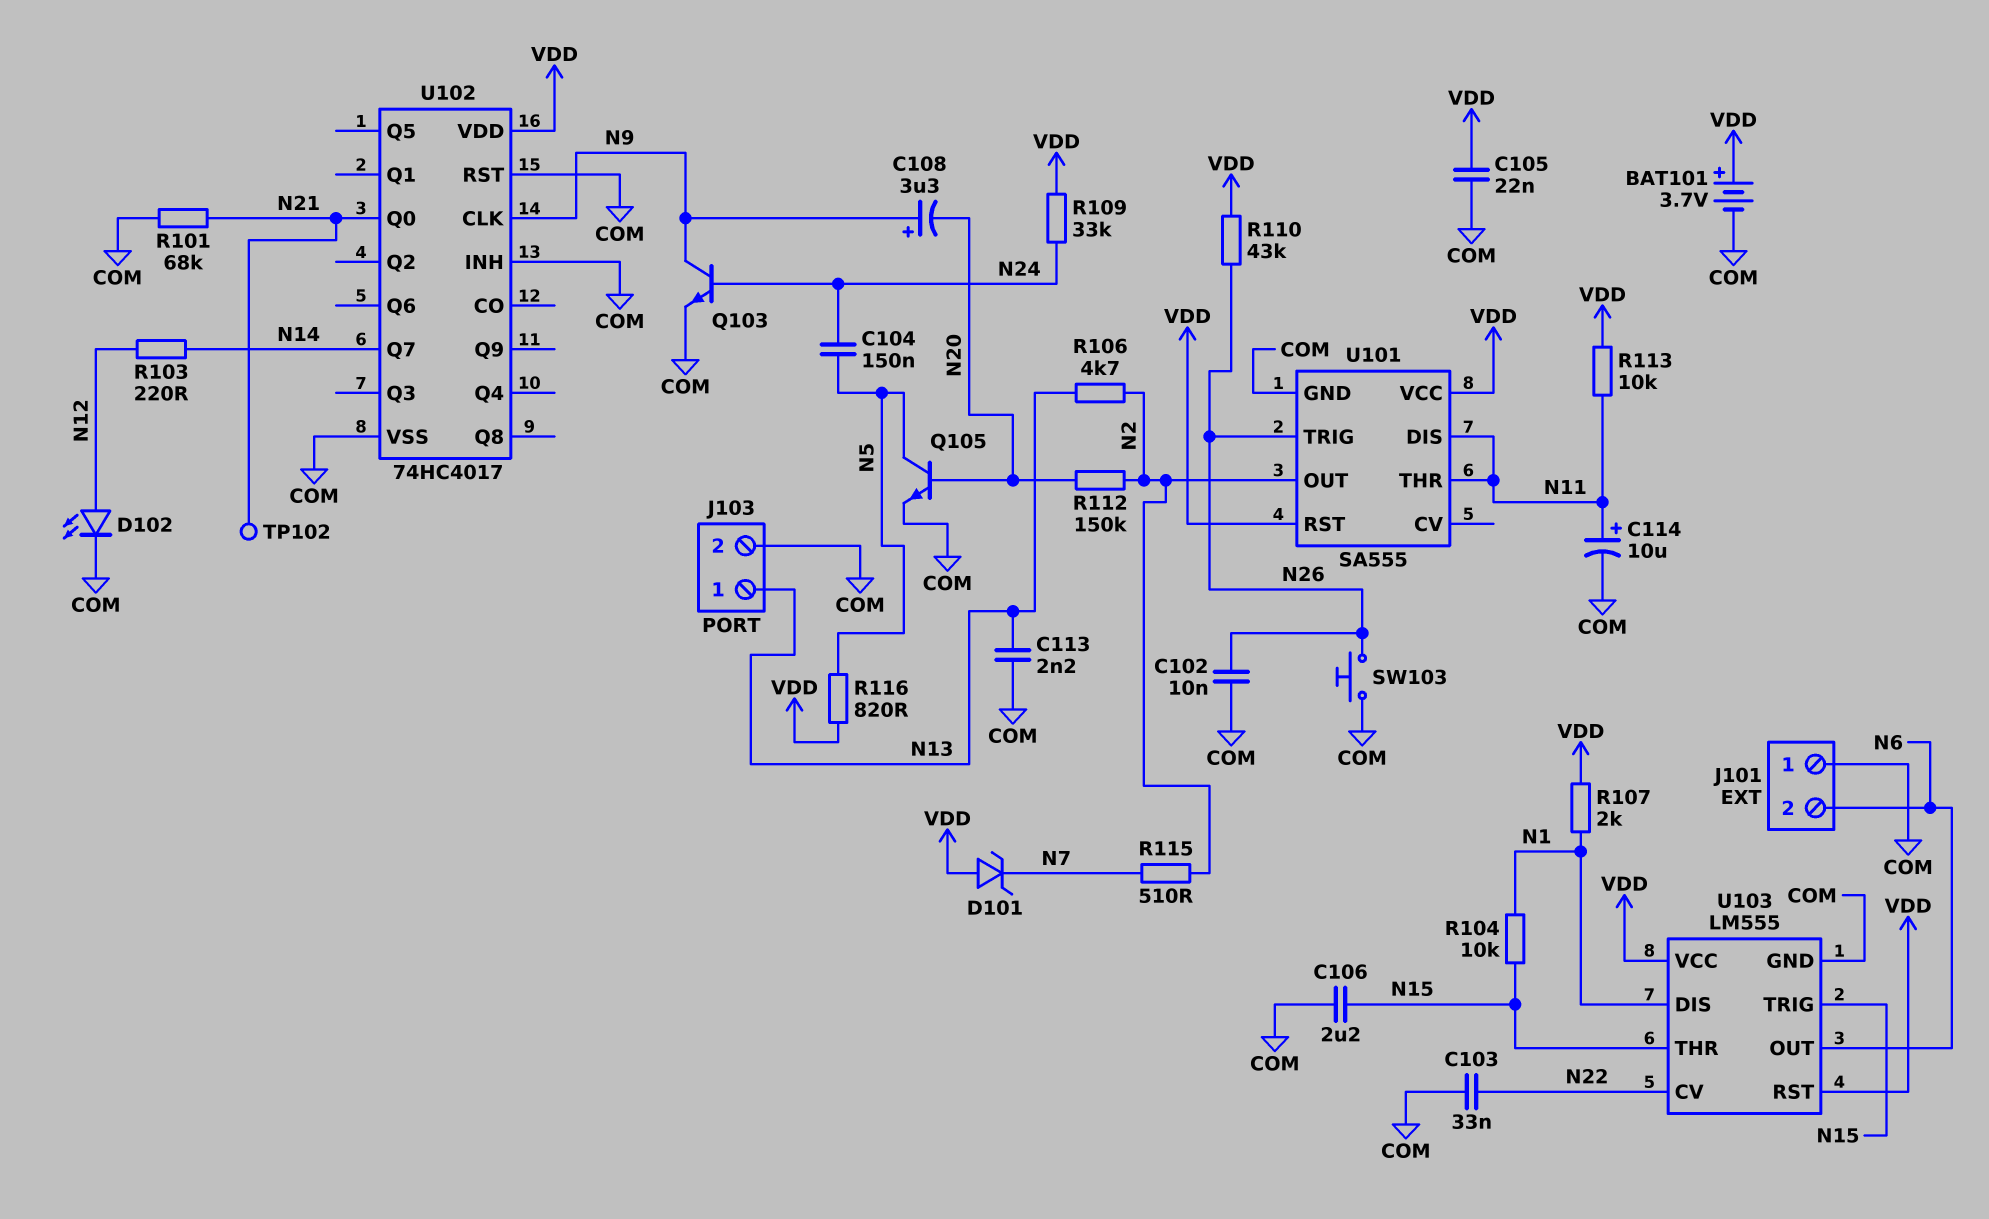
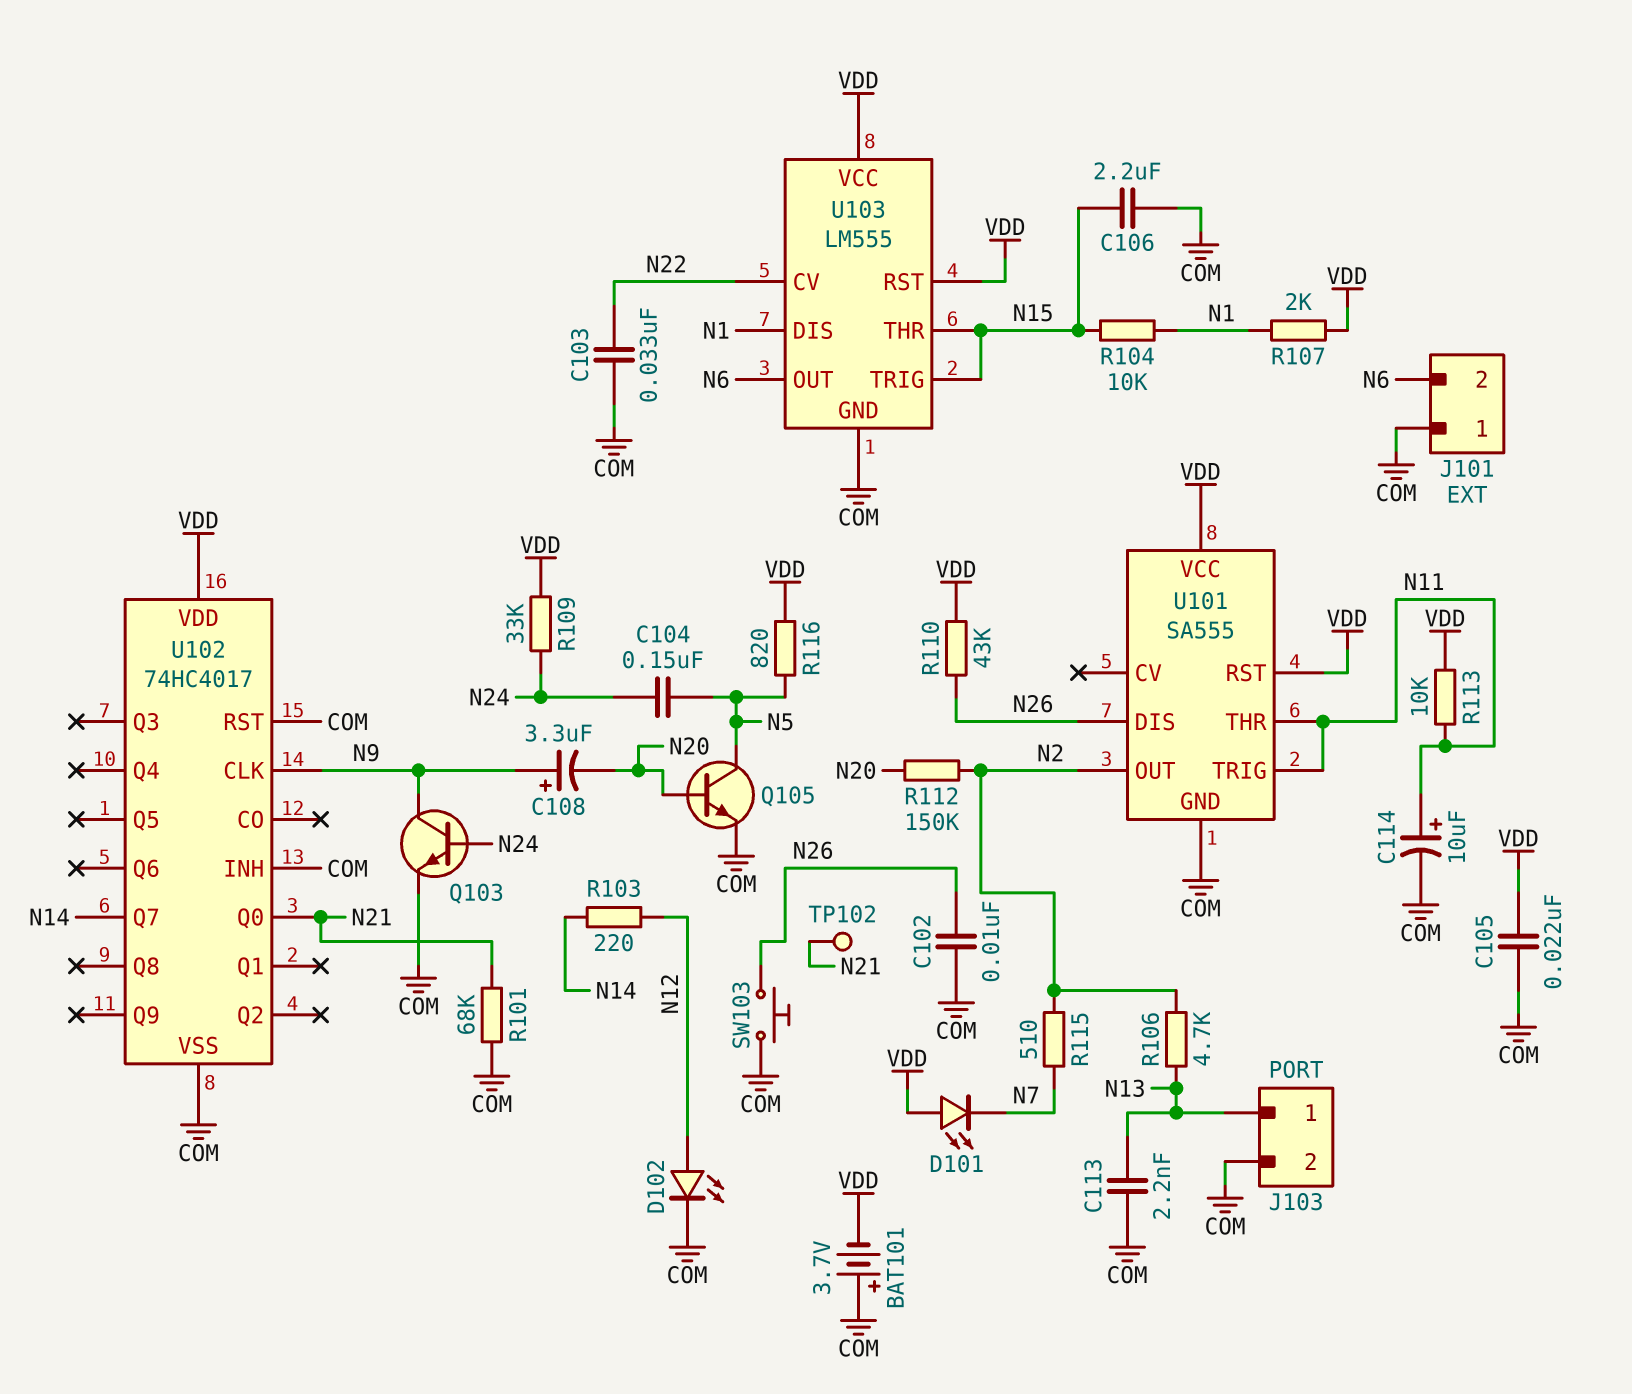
BAT101: 3.7V (plus VDD, minus COM) -> 3.7V (plus COM, minus VDD)
D101: zener (A VDD, K N7) -> LED (A VDD, K N7)
U101 pin DIS: N11 -> N26
U101 pin TRIG: N26 -> N11

